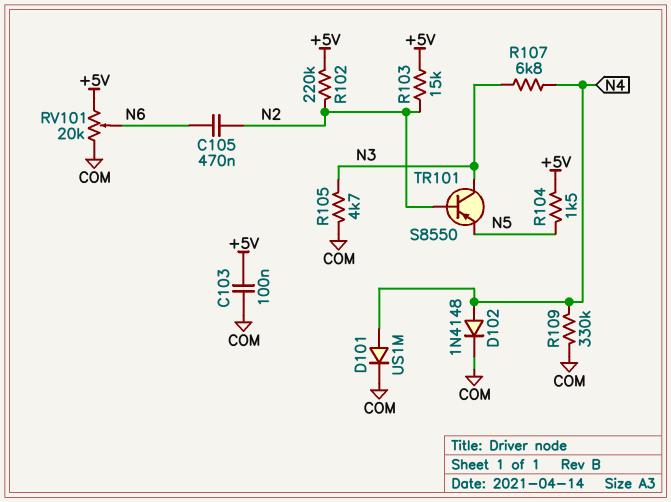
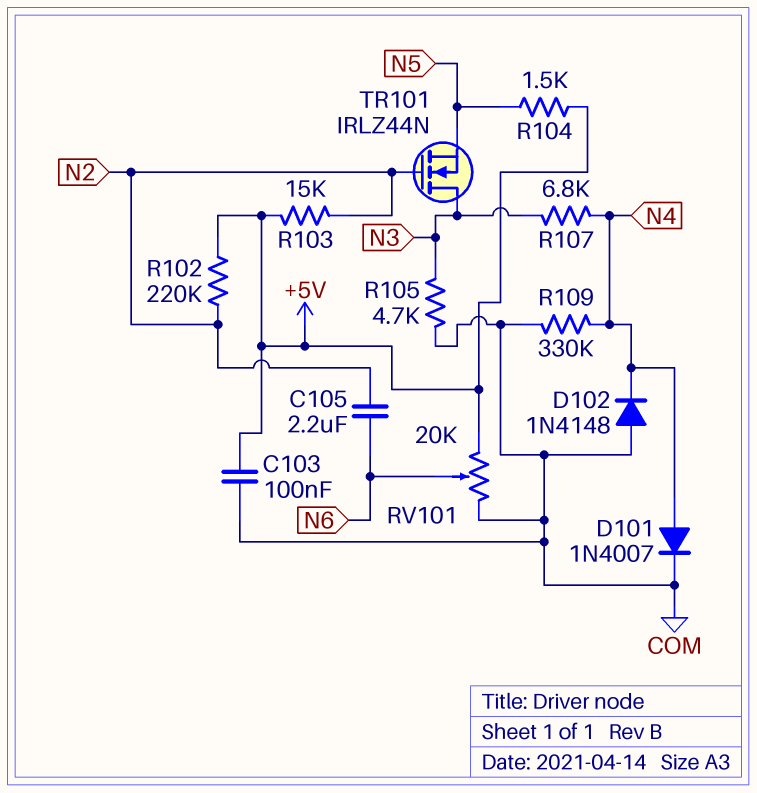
C105: 470nF (N2, N6) -> 2.2uF (N2, N6)
D101: diode US1M (A N4, K COM) -> diode 1N4007 (A N4, K COM)
D102: diode 1N4148 (A N4, K COM) -> diode 1N4148 (A COM, K N4)
TR101: PNP S8550 (B N2, C N3, E N5) -> NMOS IRLZ44N (G N2, D N3, S N5)

